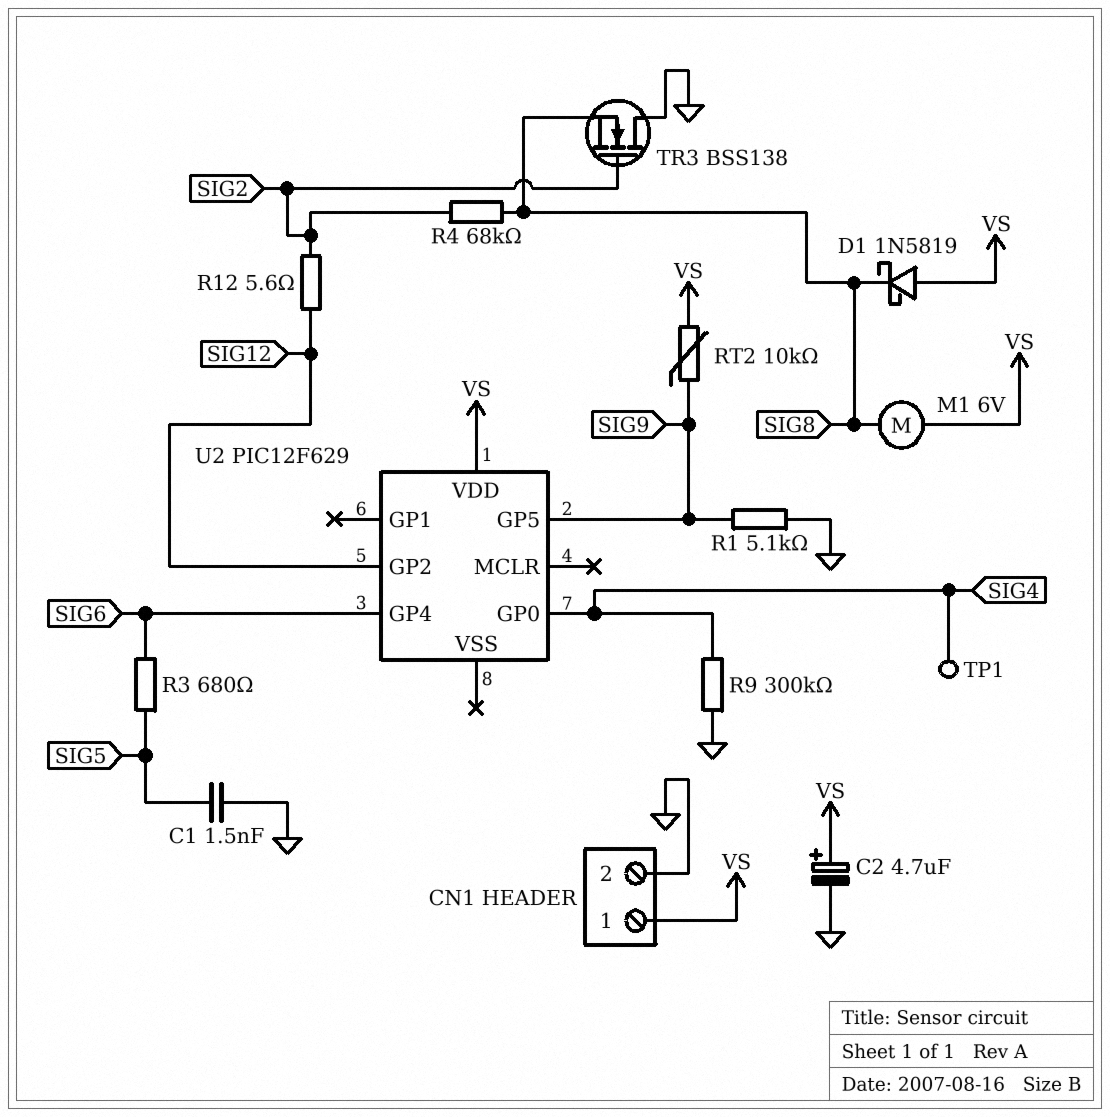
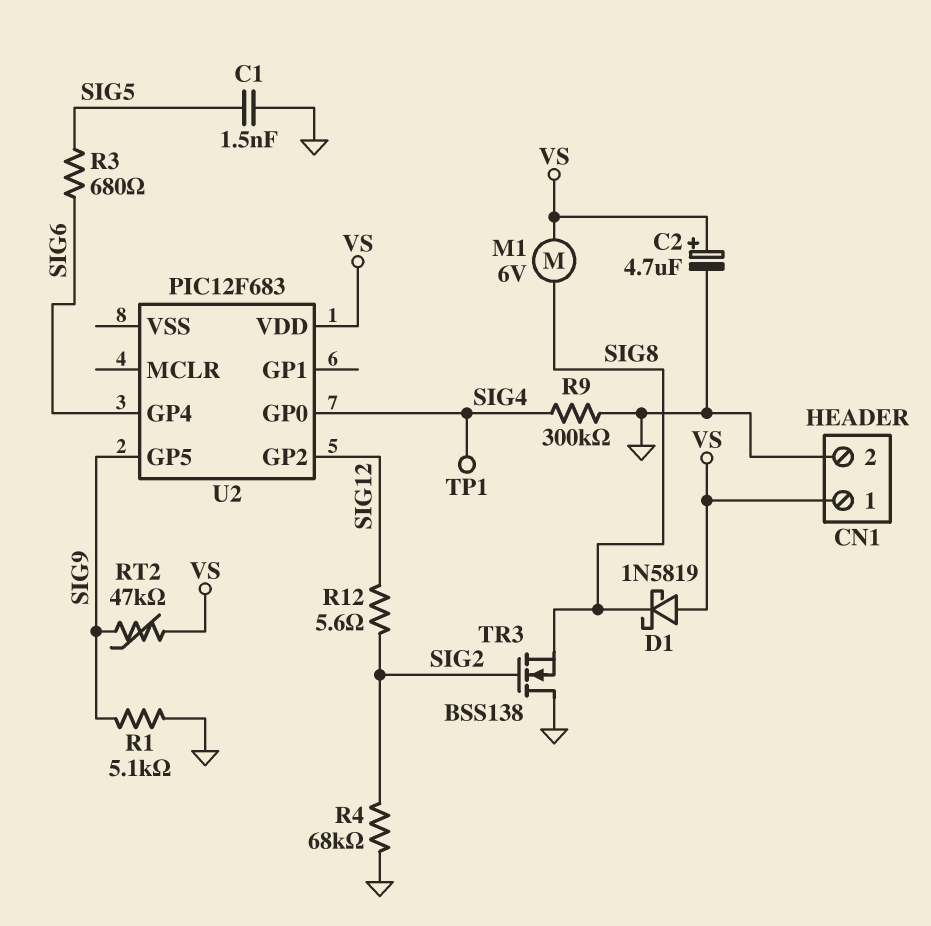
R4: 68k (SIG2, SIG8) -> 68k (GND, SIG2)
RT2: 10k (SIG9, VS) -> 47k (SIG9, VS)
U2: PIC12F629 -> PIC12F683

